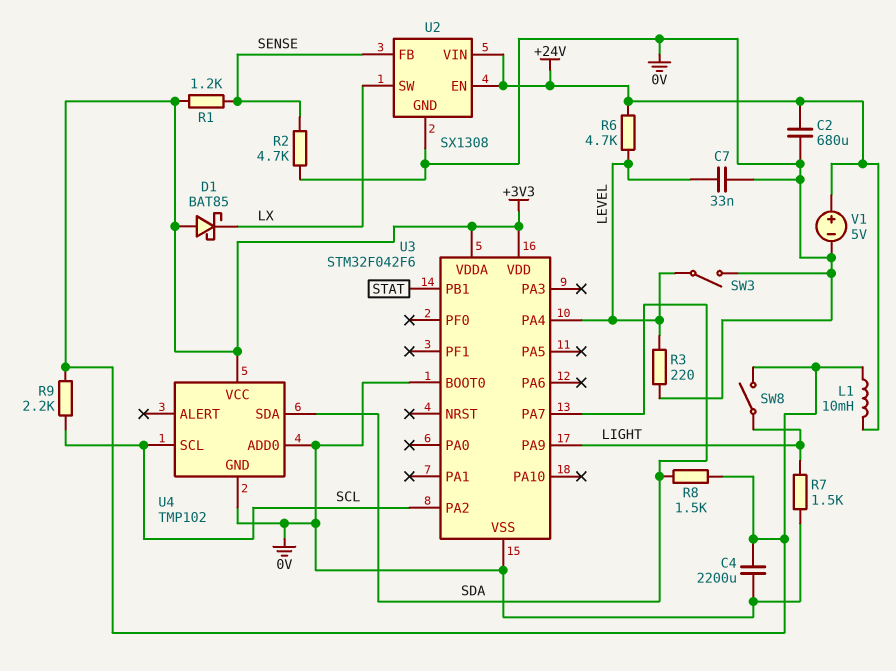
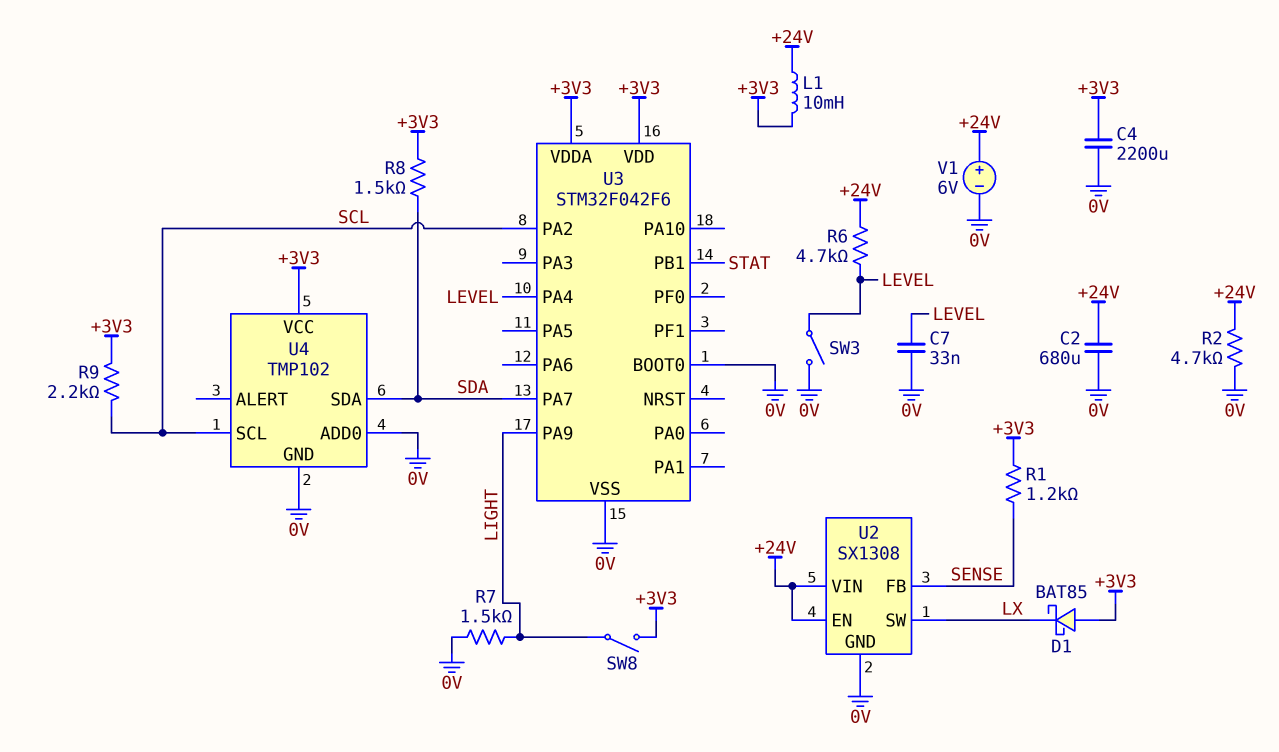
R2: 4.7k (0V, SENSE) -> 4.7k (+24V, 0V)
R3: 220 (0V, LEVEL) -> none
V1: 5V (plus +24V, minus 0V) -> 6V (plus +24V, minus 0V)

